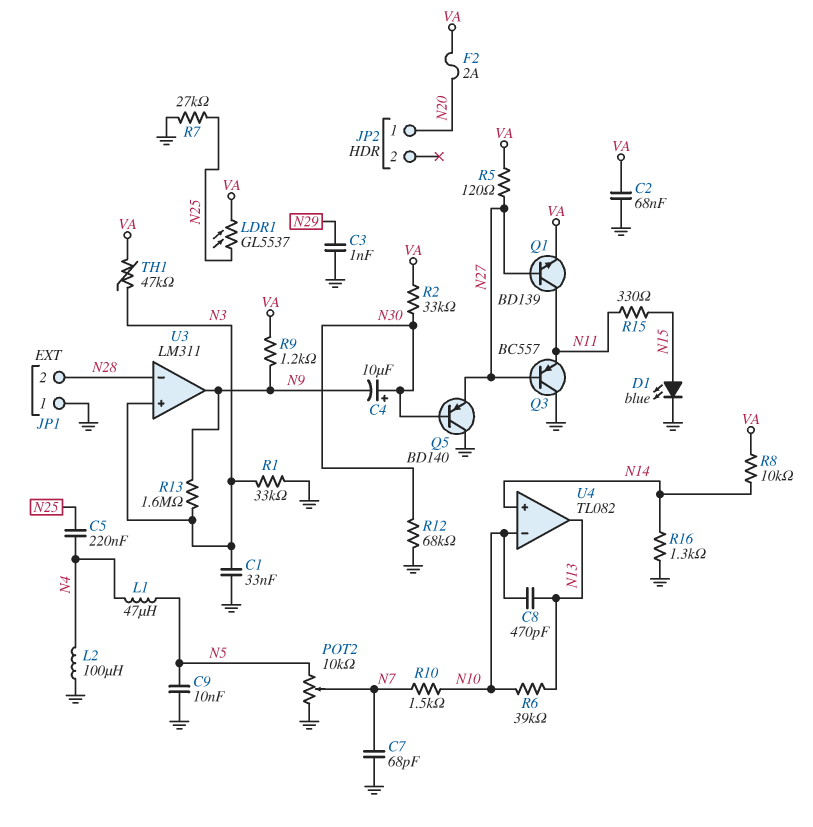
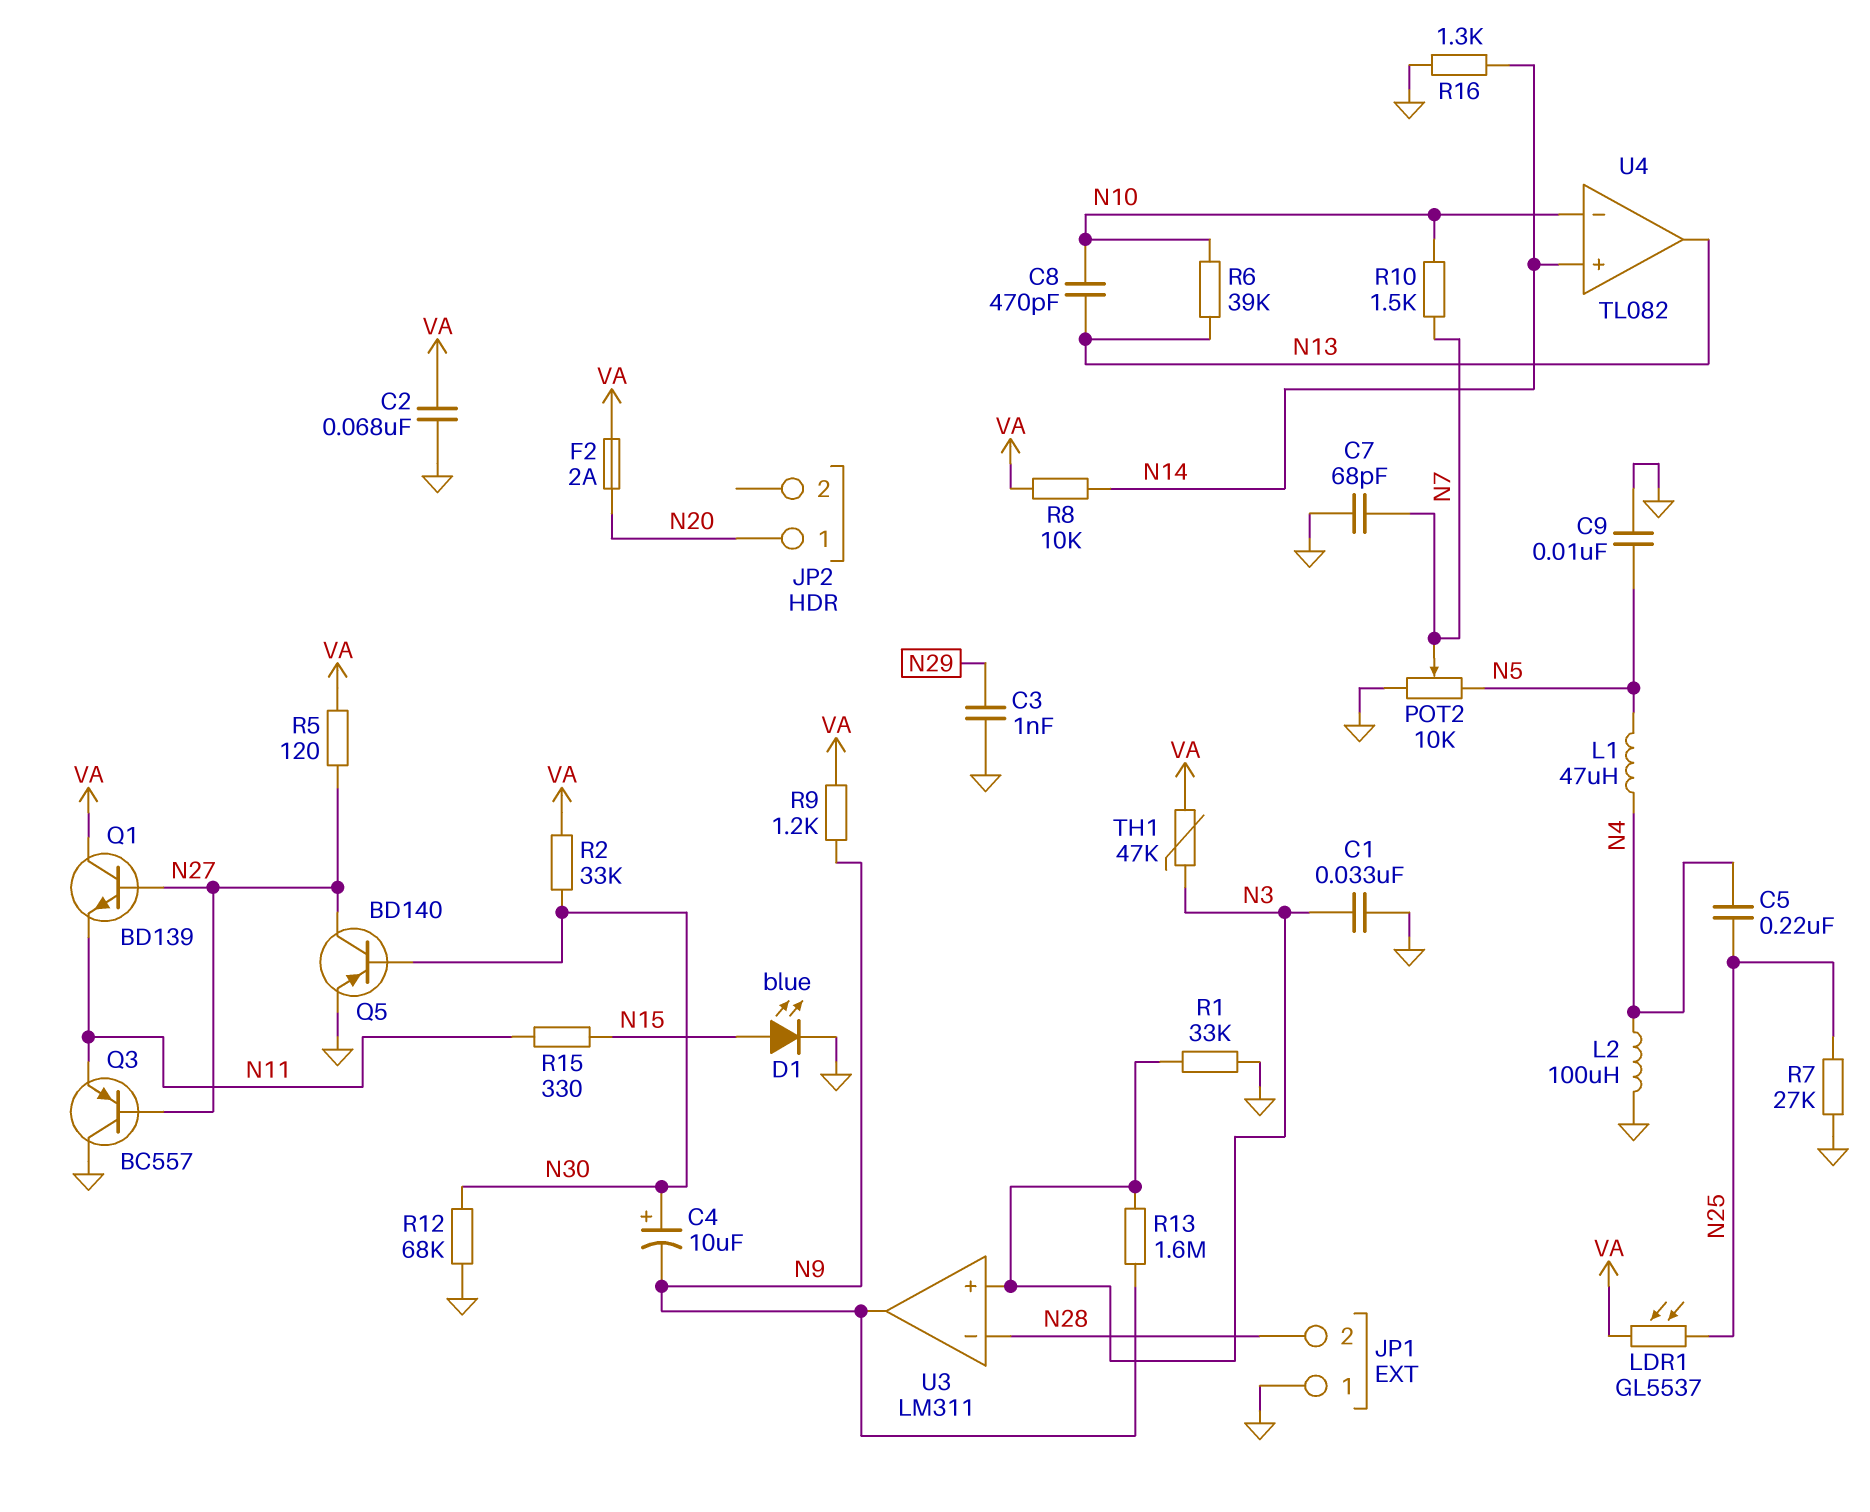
Q1: NPN BD139 (B N27, C N11, E VA) -> NPN BD139 (B N27, C VA, E N11)
Q5: PNP BD140 (B N30, C GND, E N27) -> PNP BD140 (B N30, C N27, E GND)

